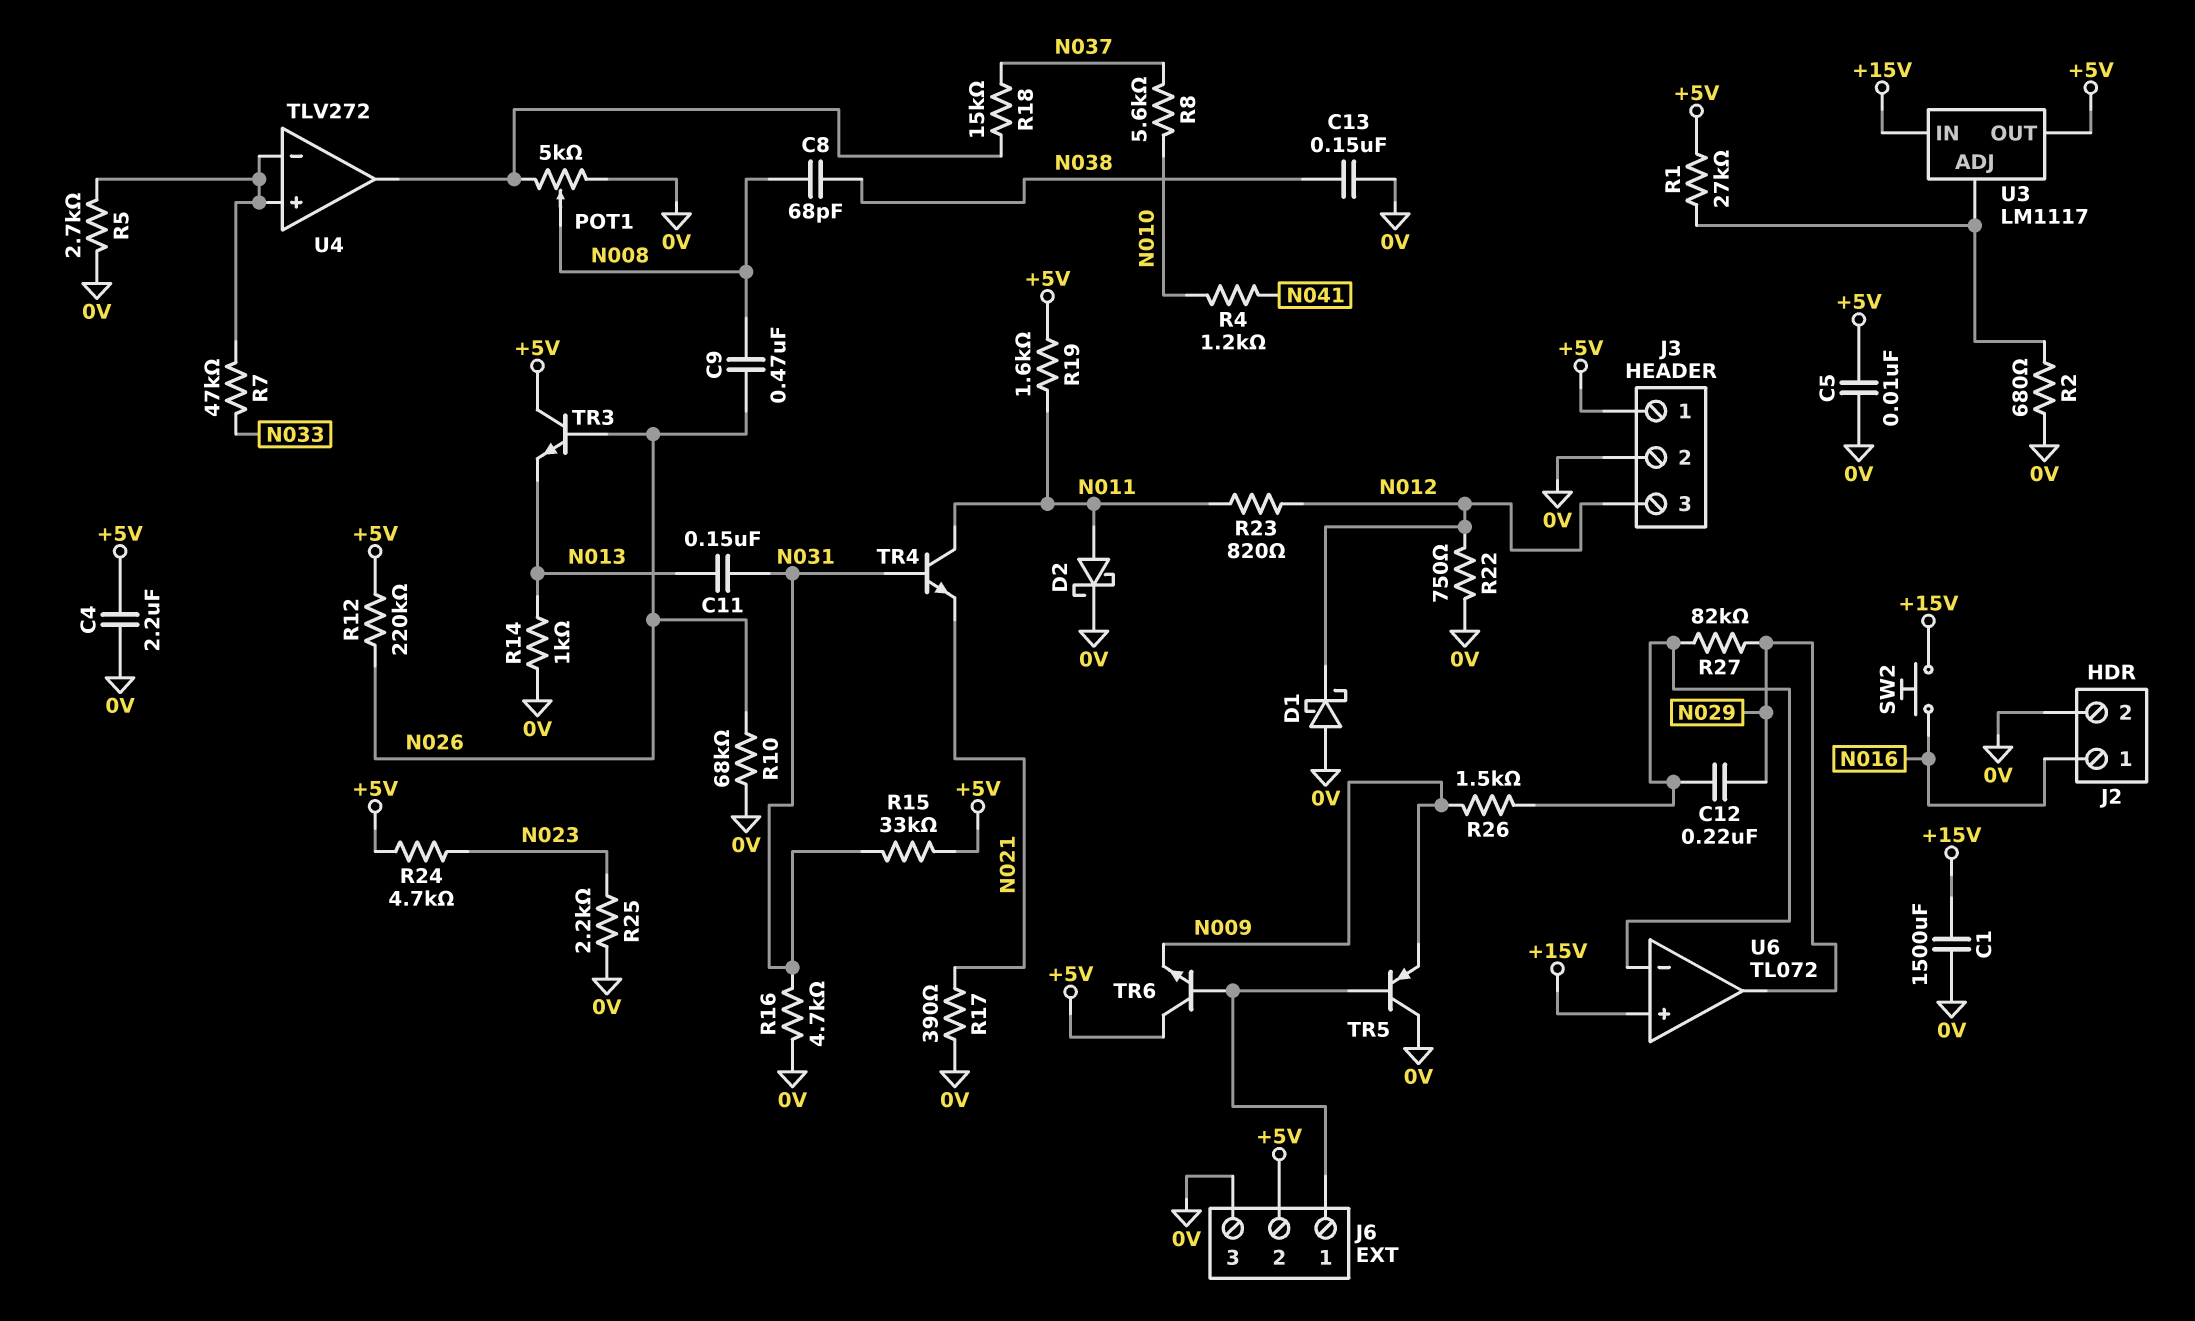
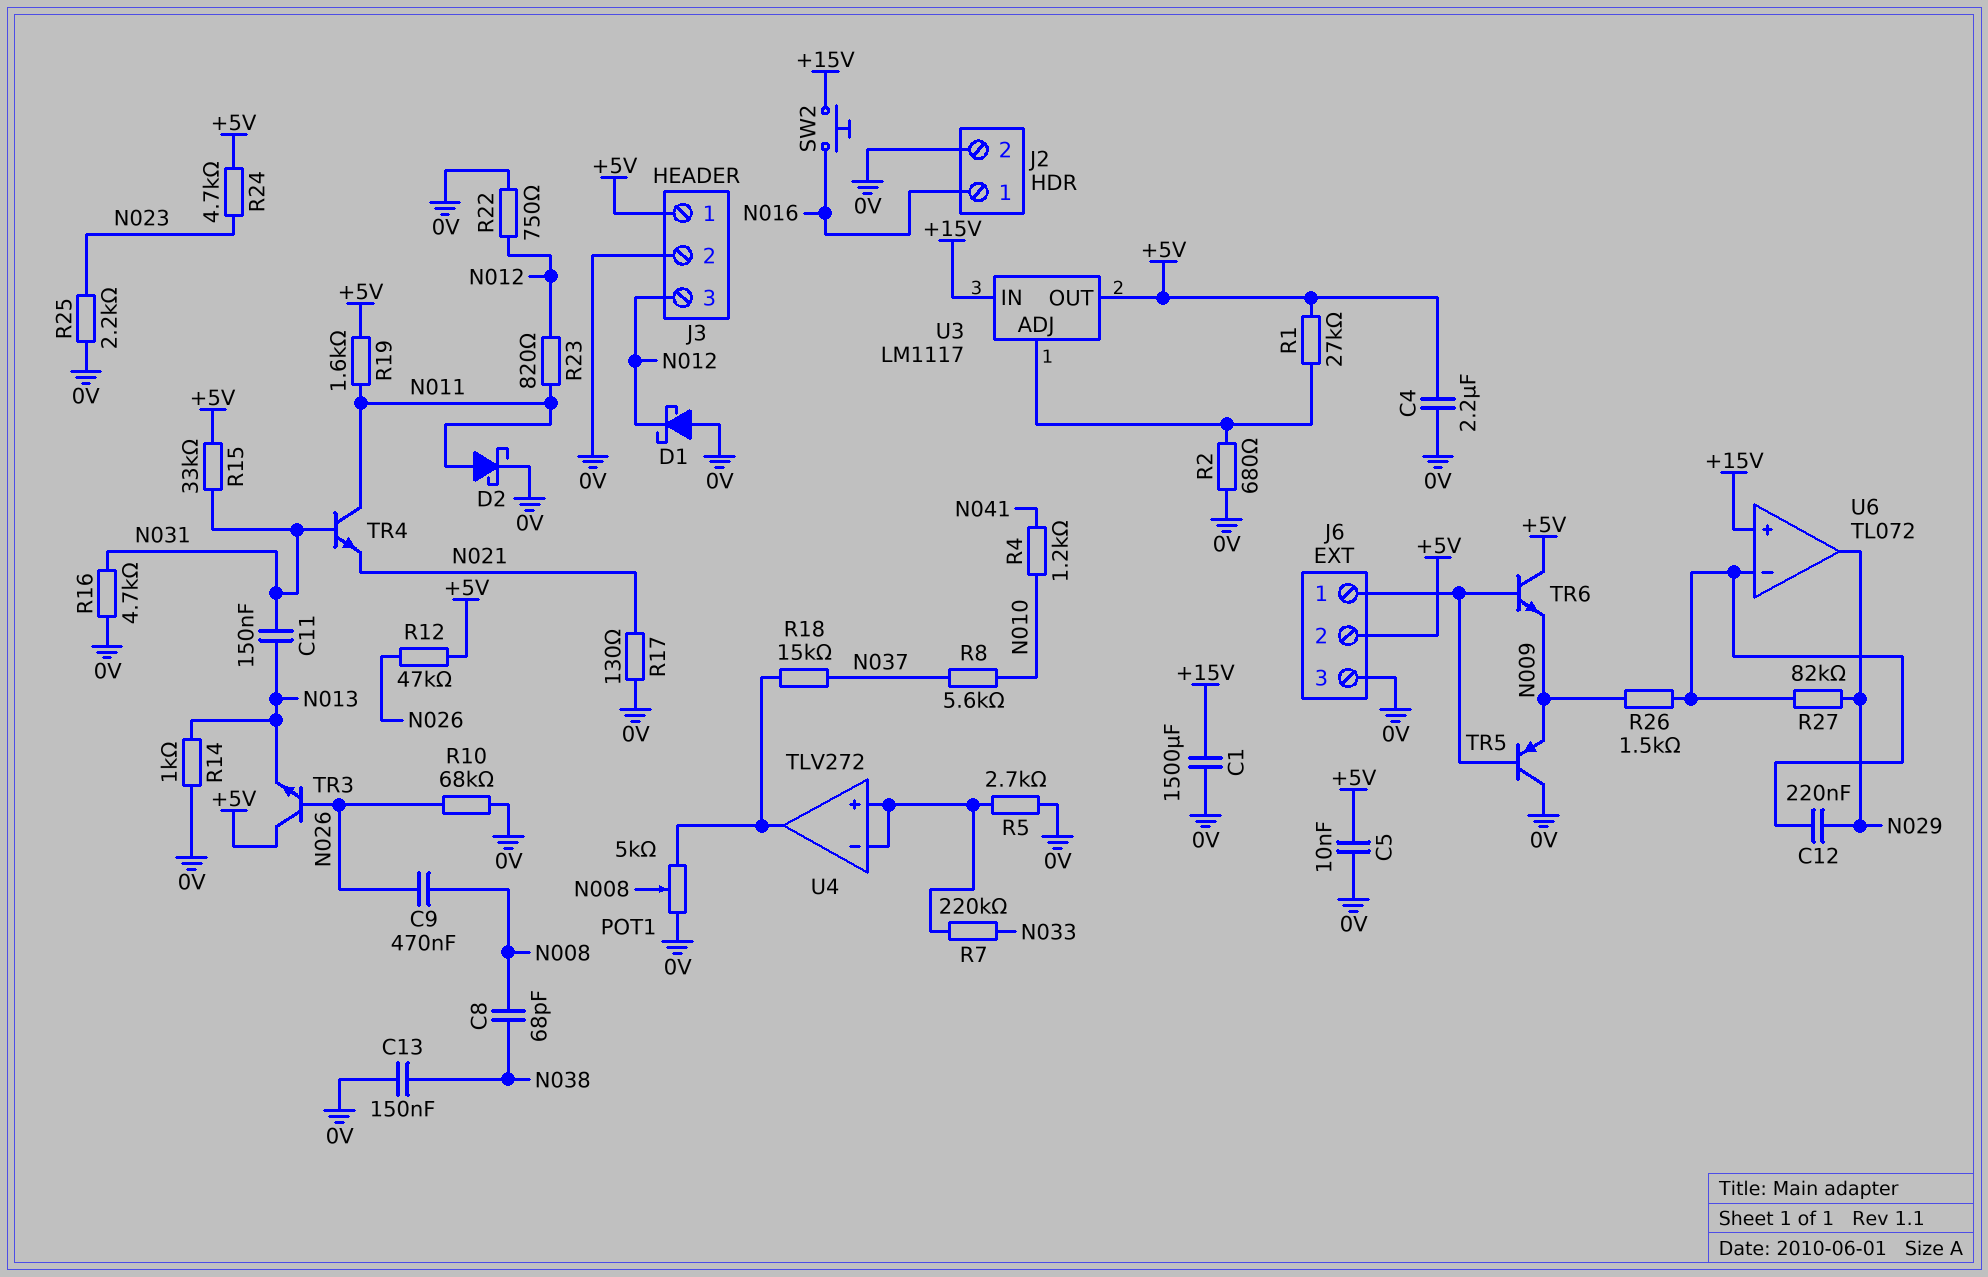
R7: 47k (N033, U4/in+) -> 220k (N033, U4/in+)
R12: 220k (+5V, N026) -> 47k (+5V, N026)
R17: 390 (0V, N021) -> 130 (0V, N021)

